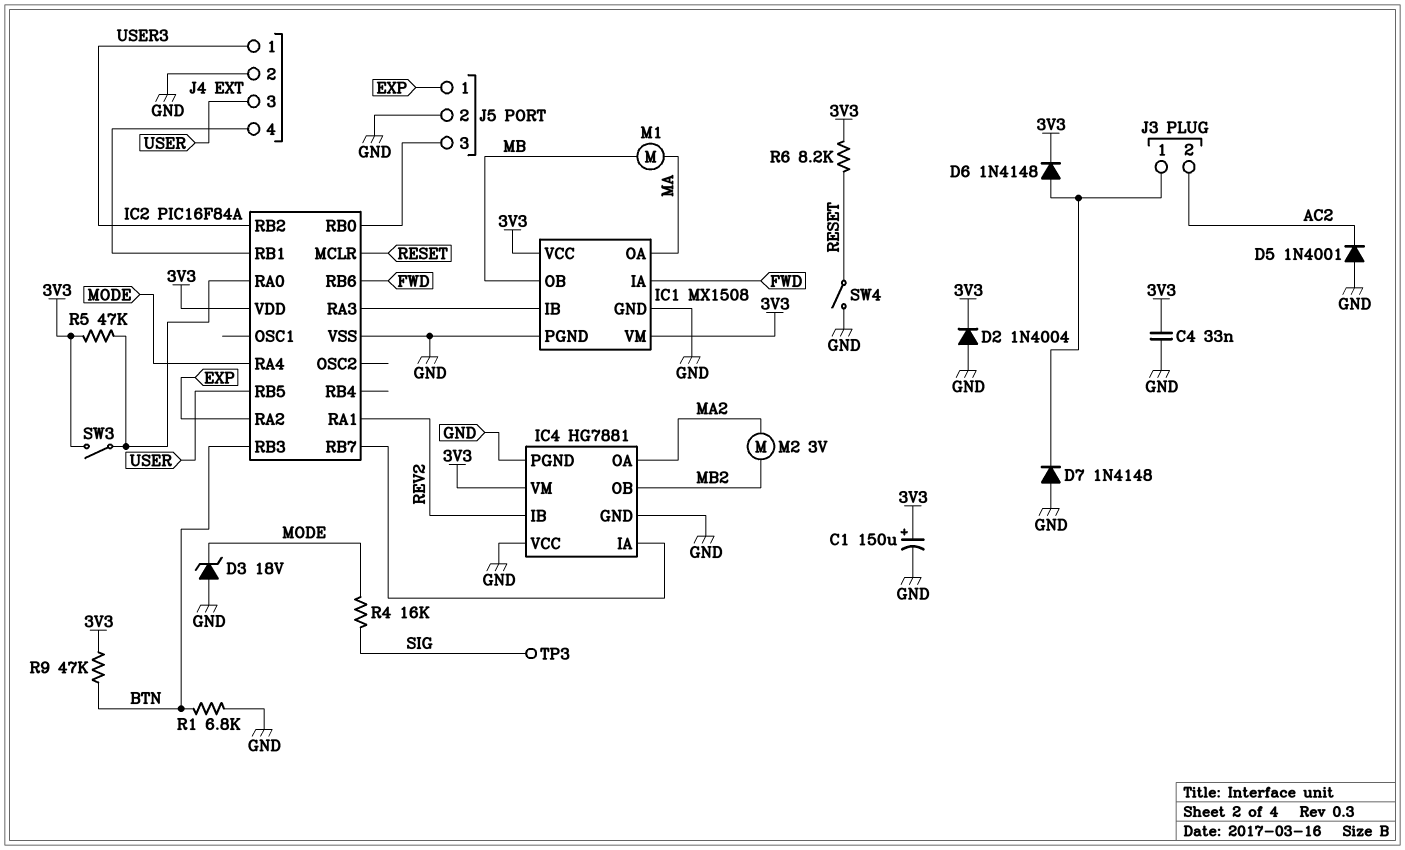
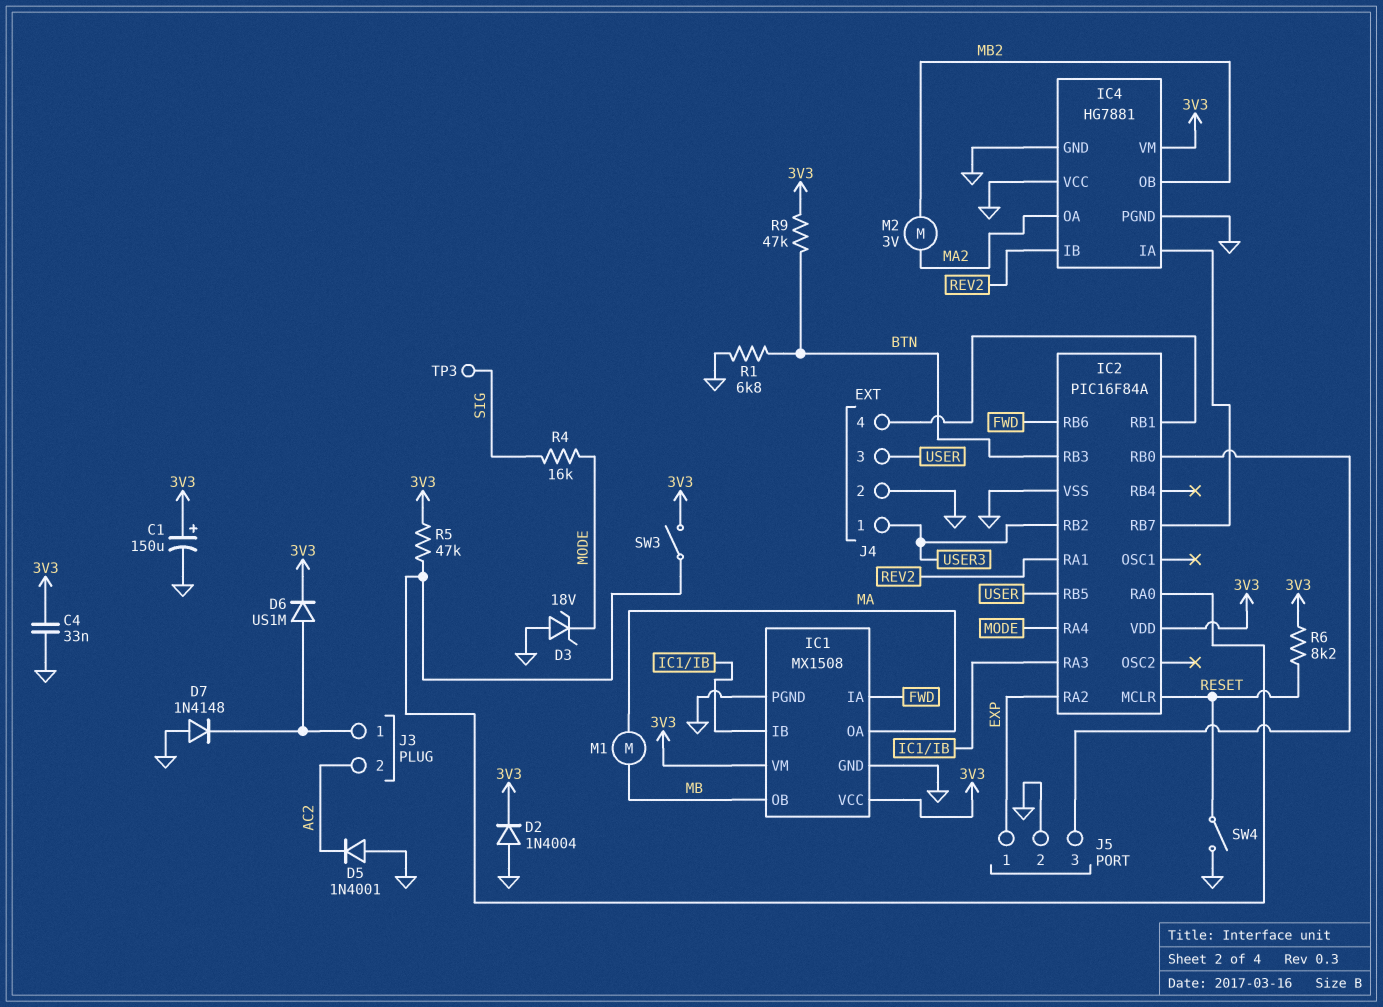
D6: diode 1N4148 (A J3/1, K 3V3) -> diode US1M (A J3/1, K 3V3)

